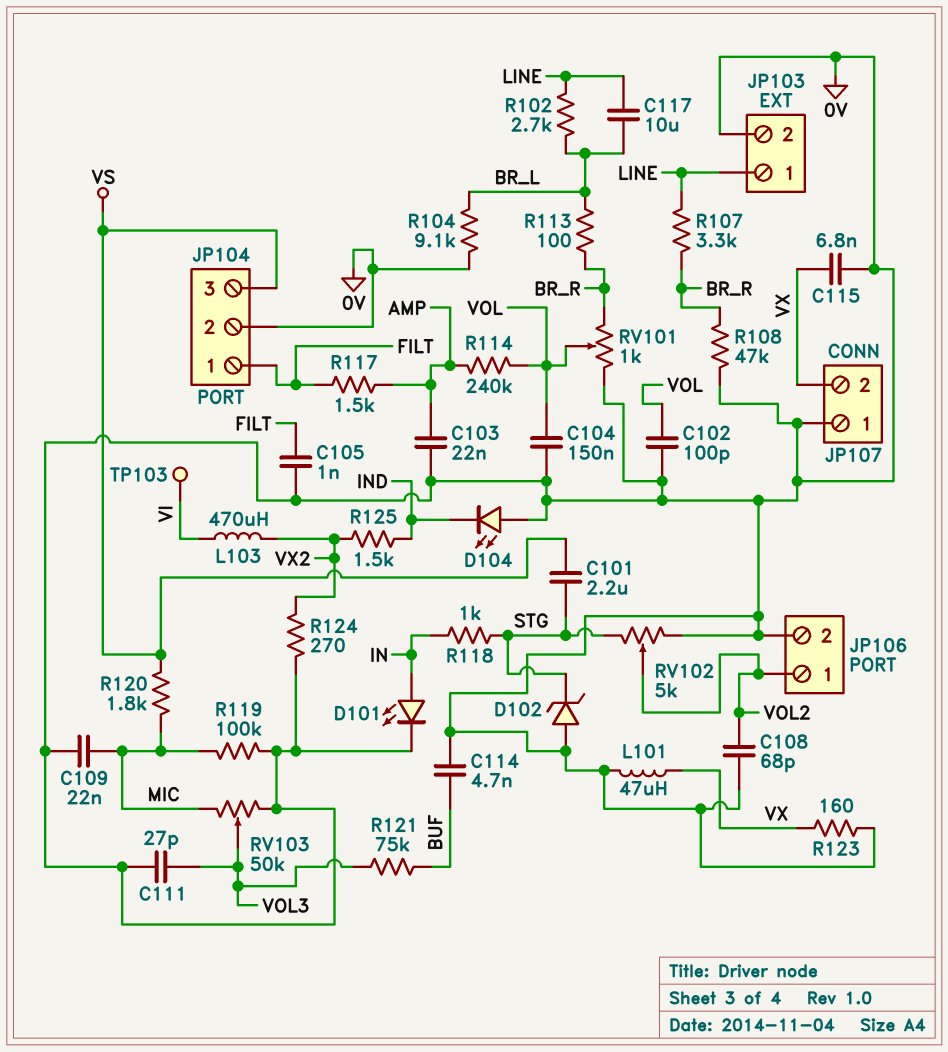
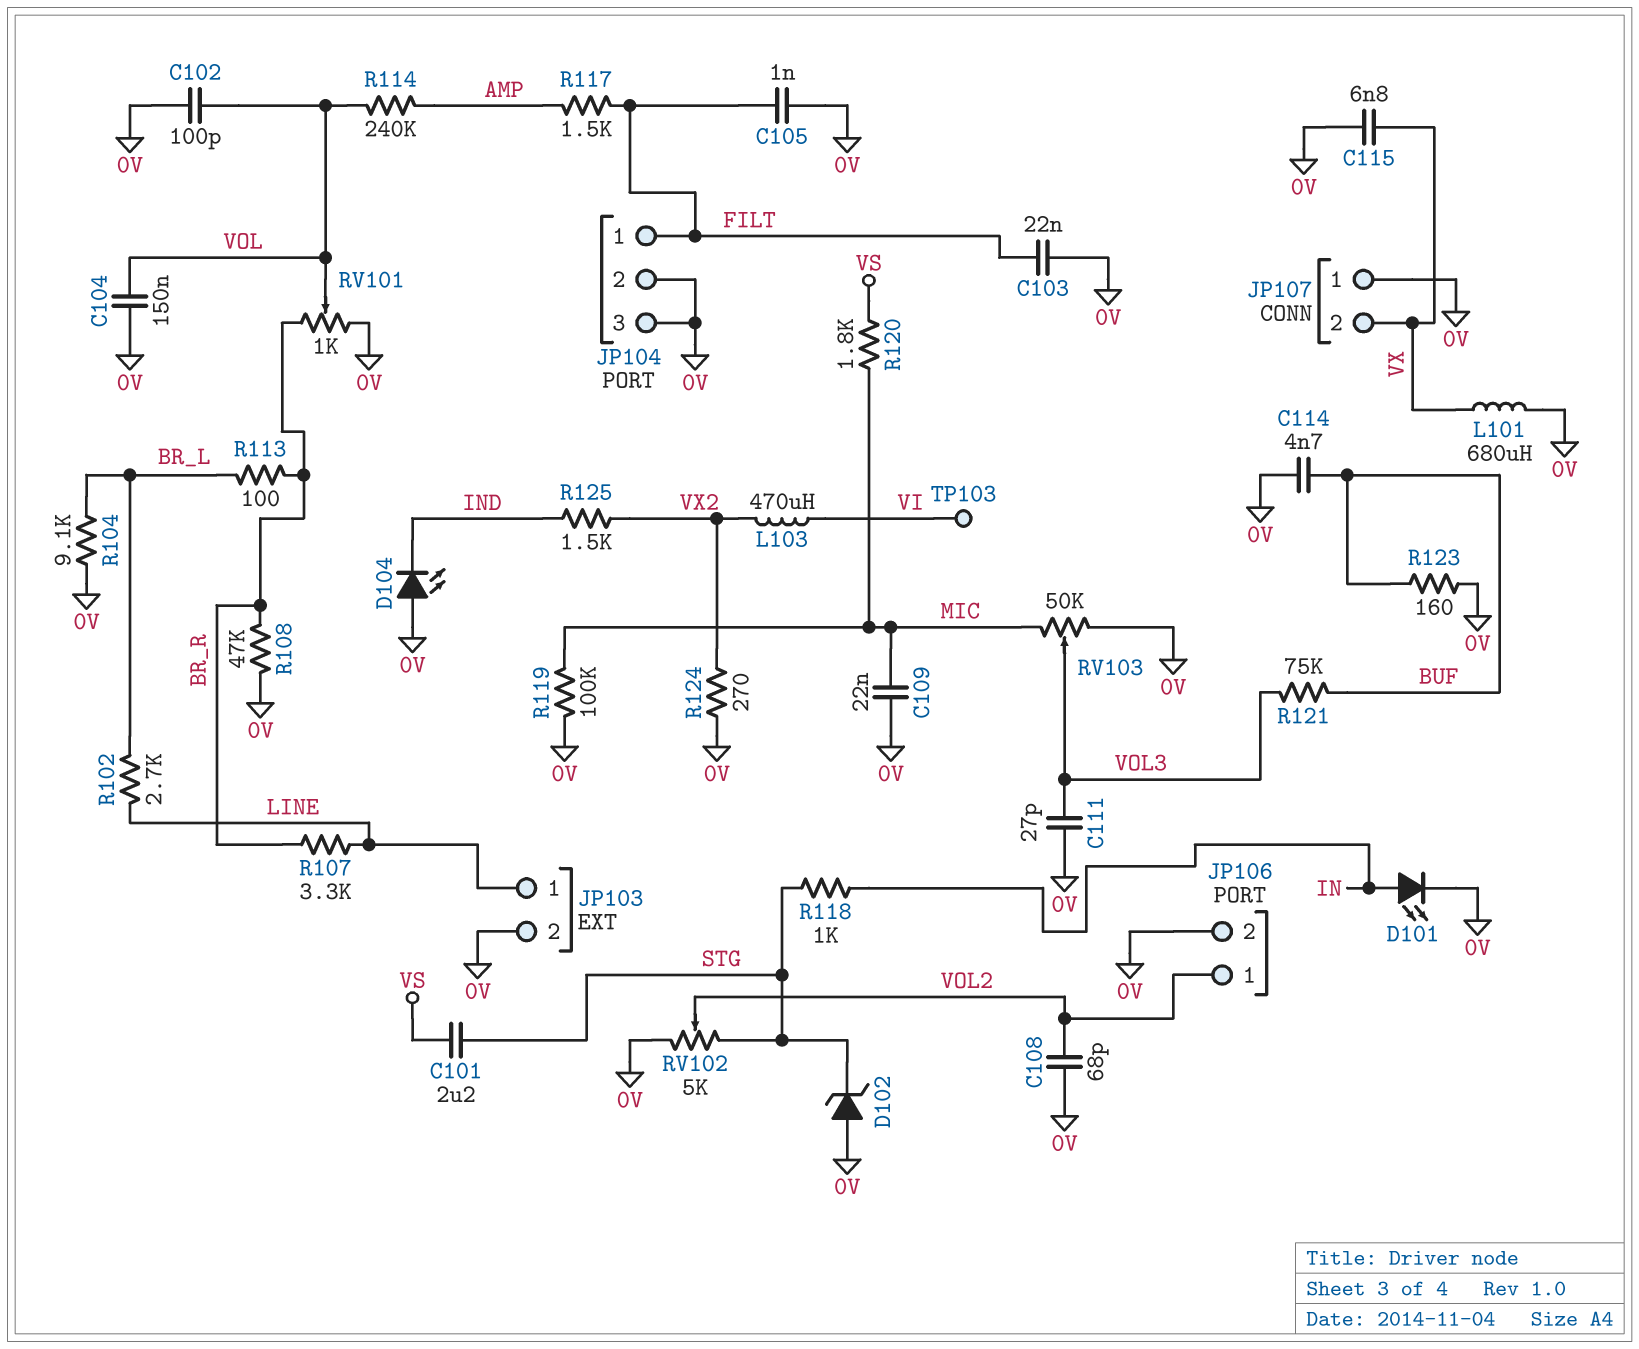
C103: 22nF (0V, AMP) -> 22nF (0V, FILT)
C117: 10uF (BR_L, LINE) -> none
JP104 pin 3: VS -> 0V
L101: 47uH (0V, VX) -> 680uH (0V, VX)
R123: 160 (0V, VX) -> 160 (0V, BUF)

